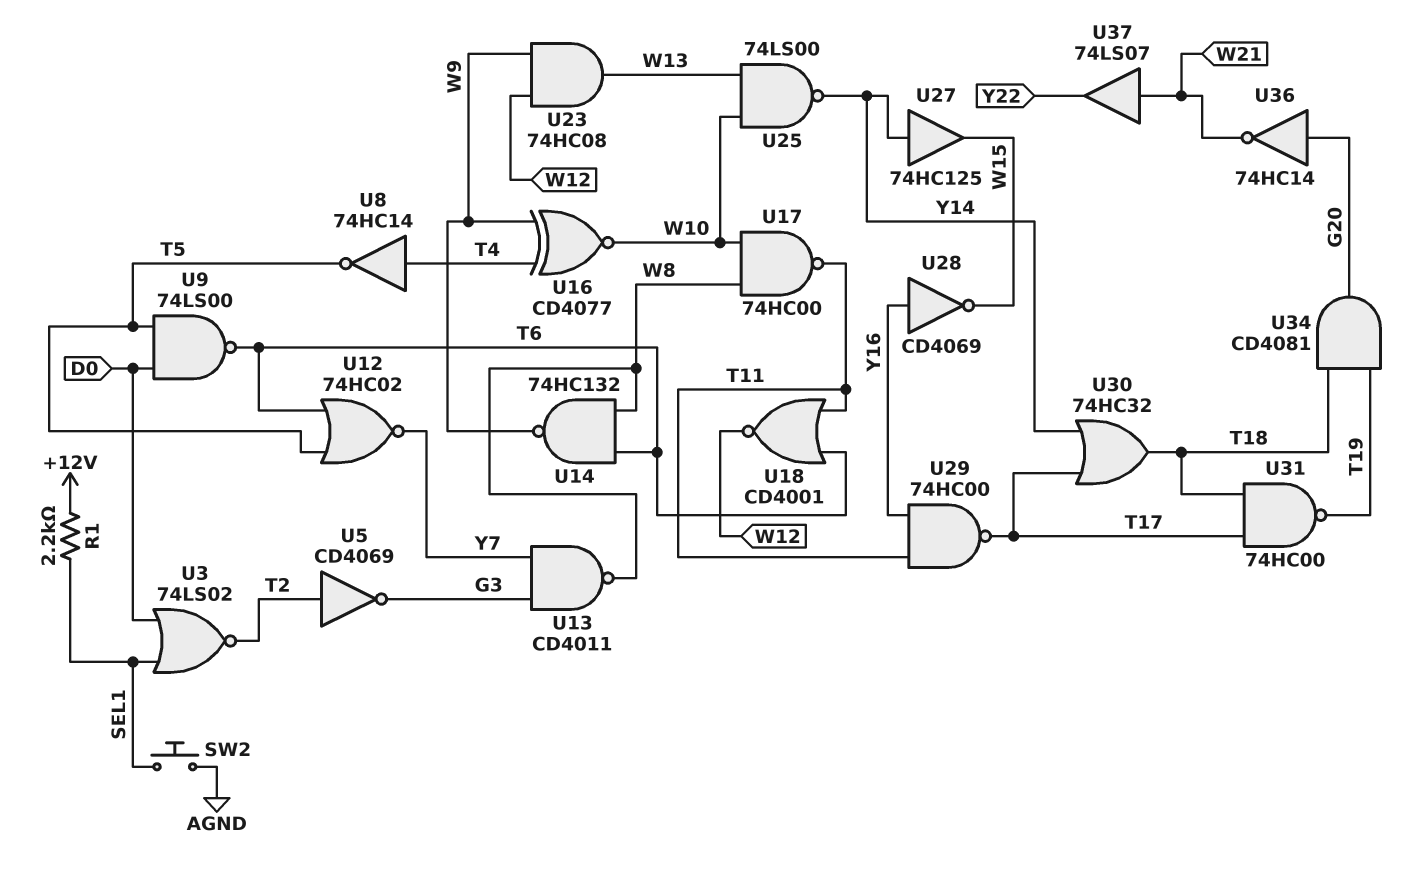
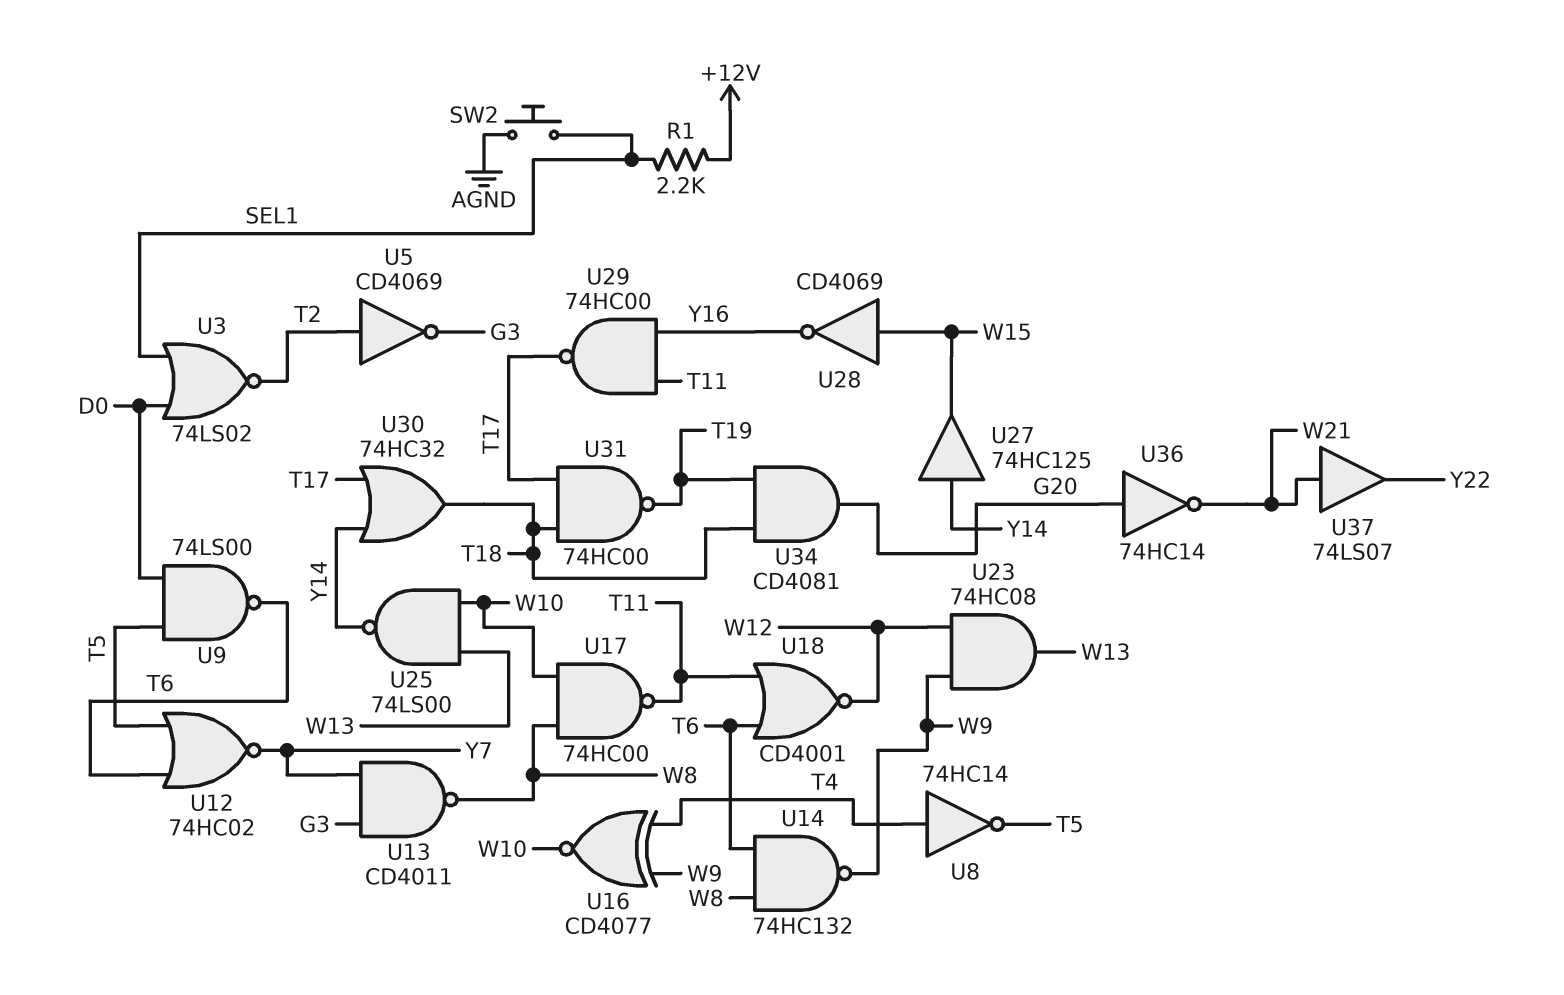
U28: NOT CD4069 (in Y16, out W15) -> NOT CD4069 (in W15, out Y16)

